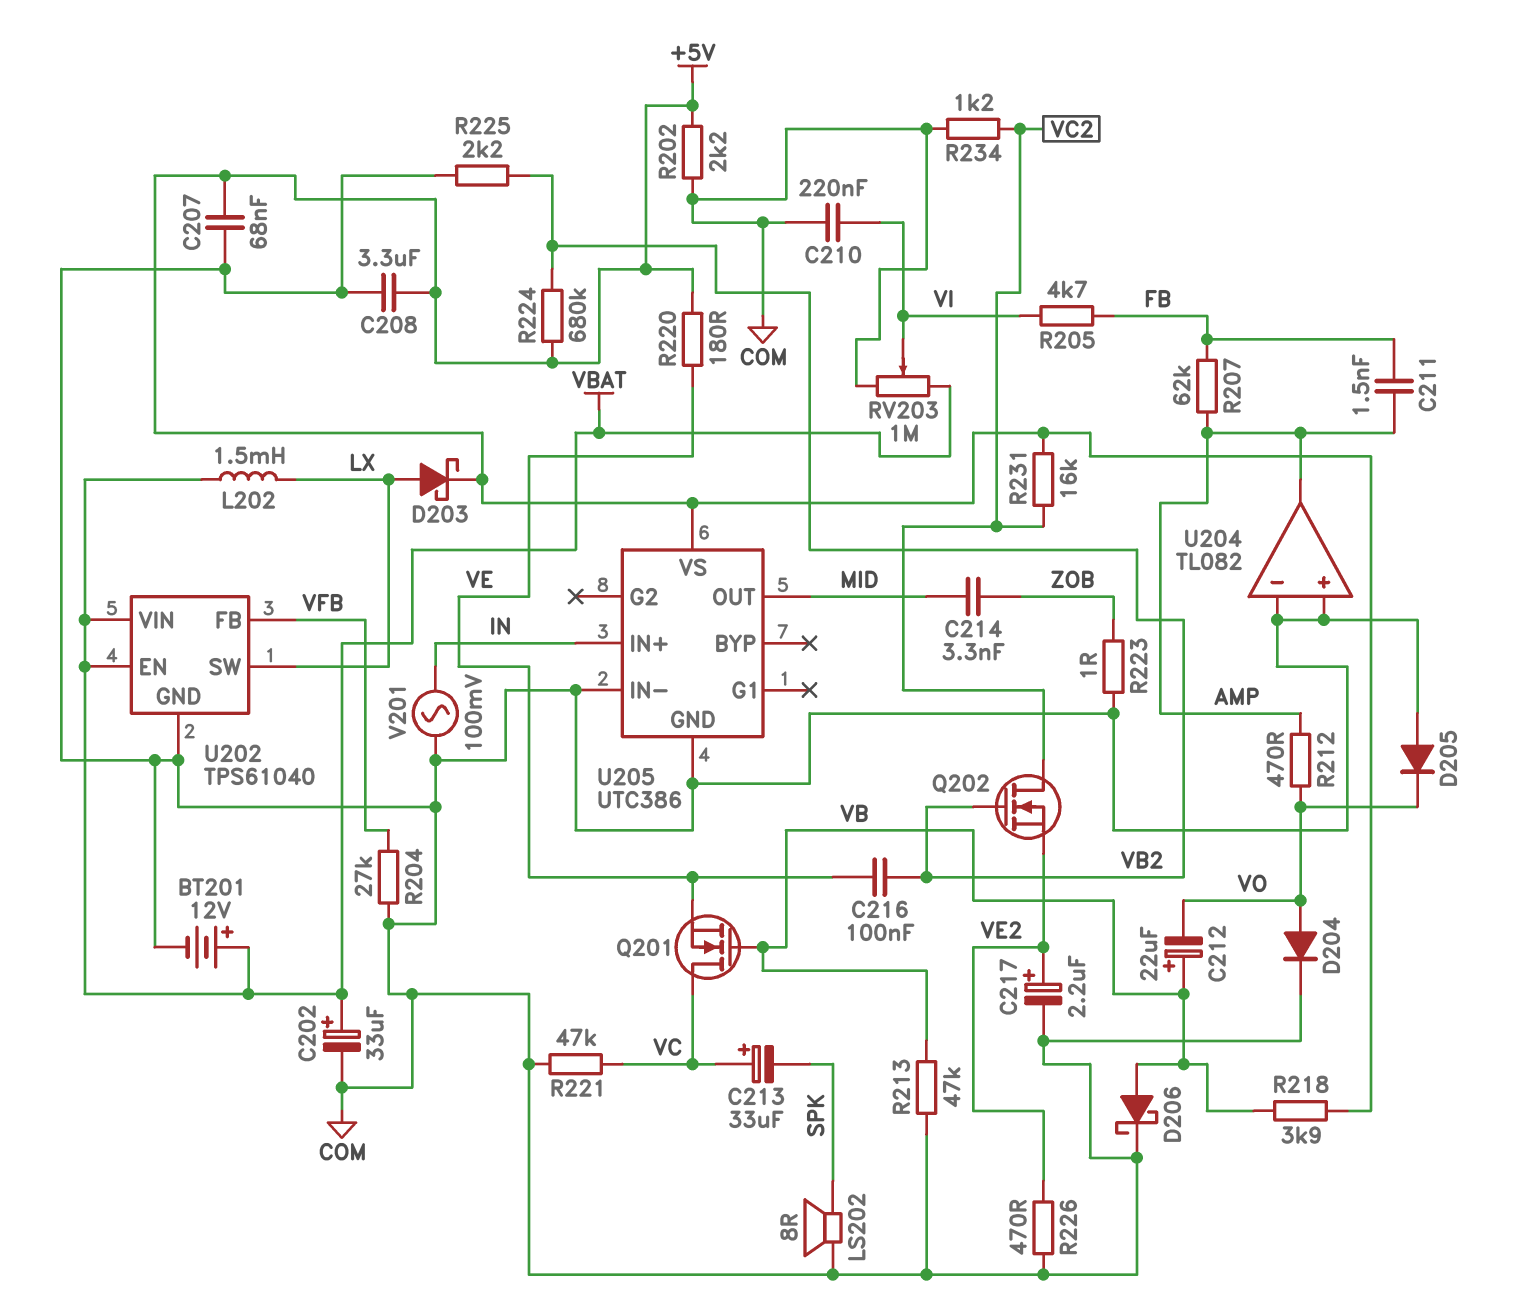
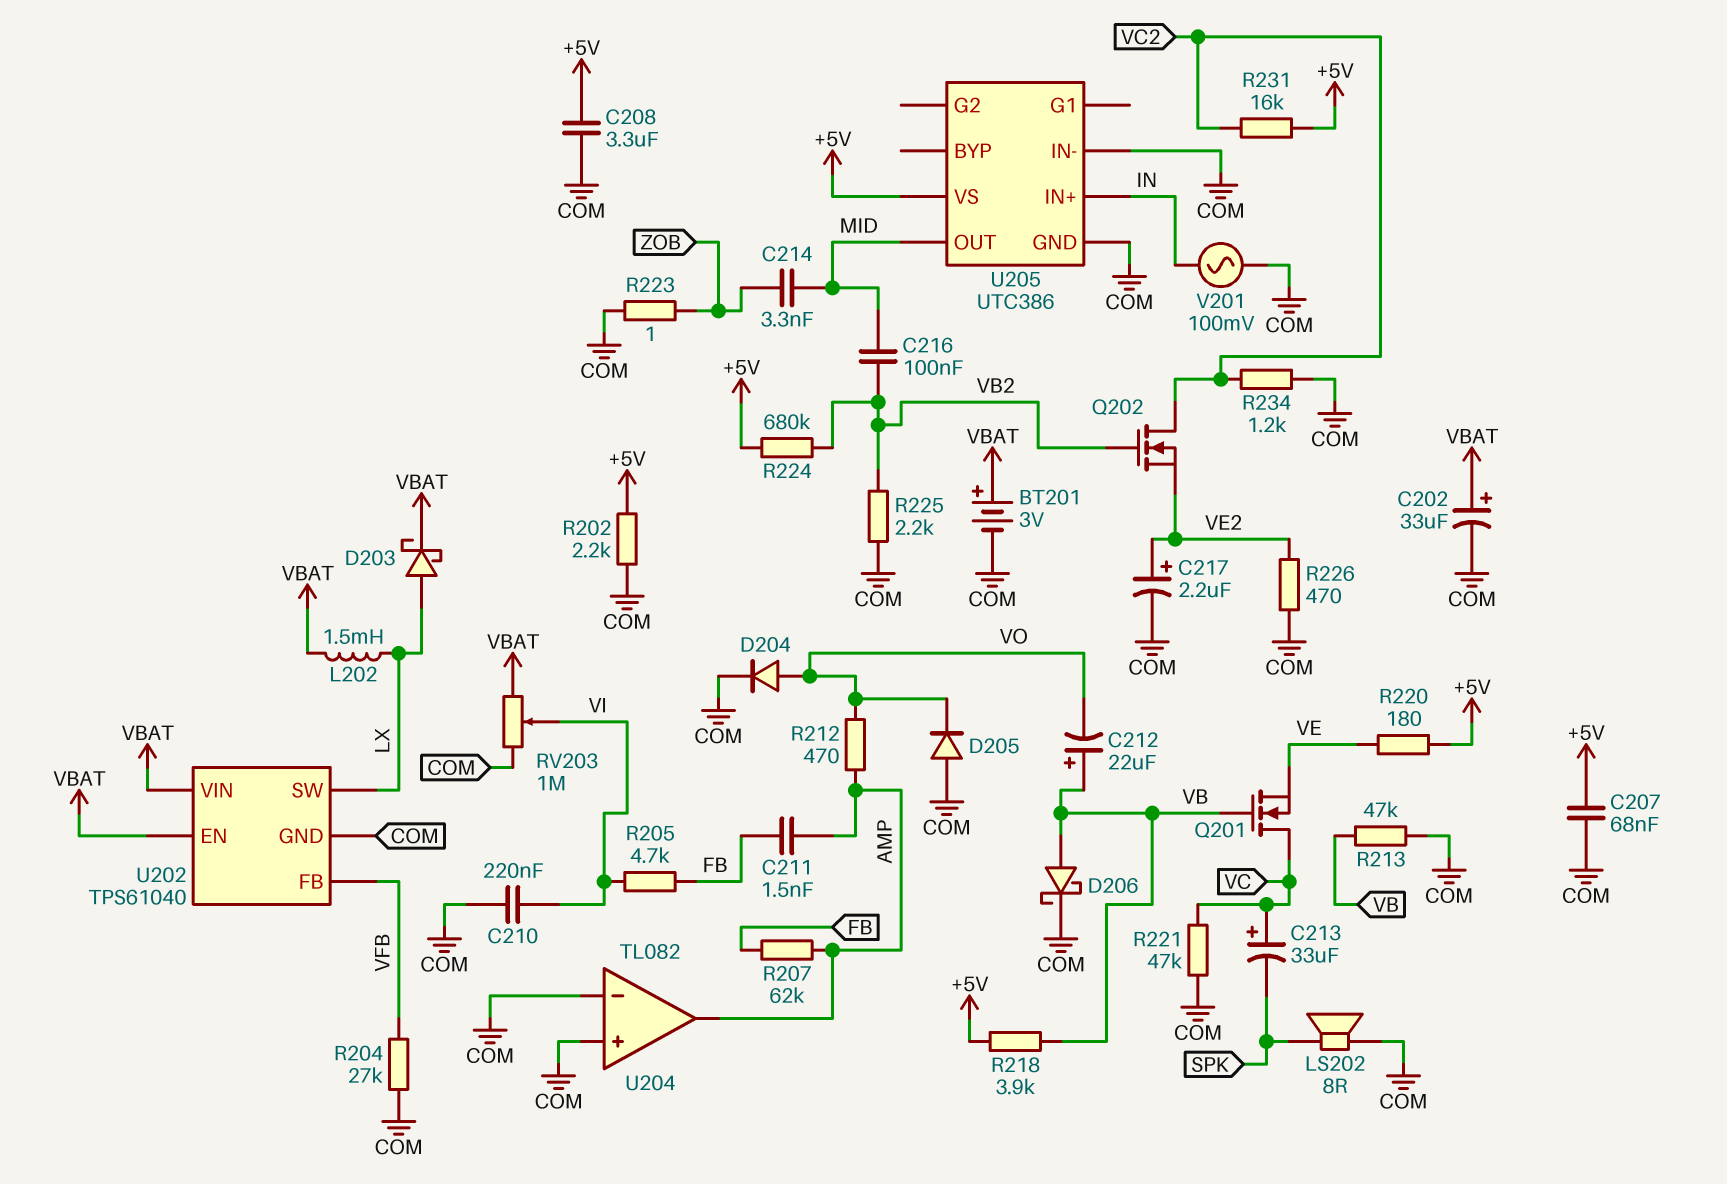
BT201: 12V (plus VBAT, minus COM) -> 3V (plus VBAT, minus COM)
C216: 100nF (VB2, VE) -> 100nF (MID, VB2)
D203: schottky (A LX, K +5V) -> schottky (A LX, K VBAT)

